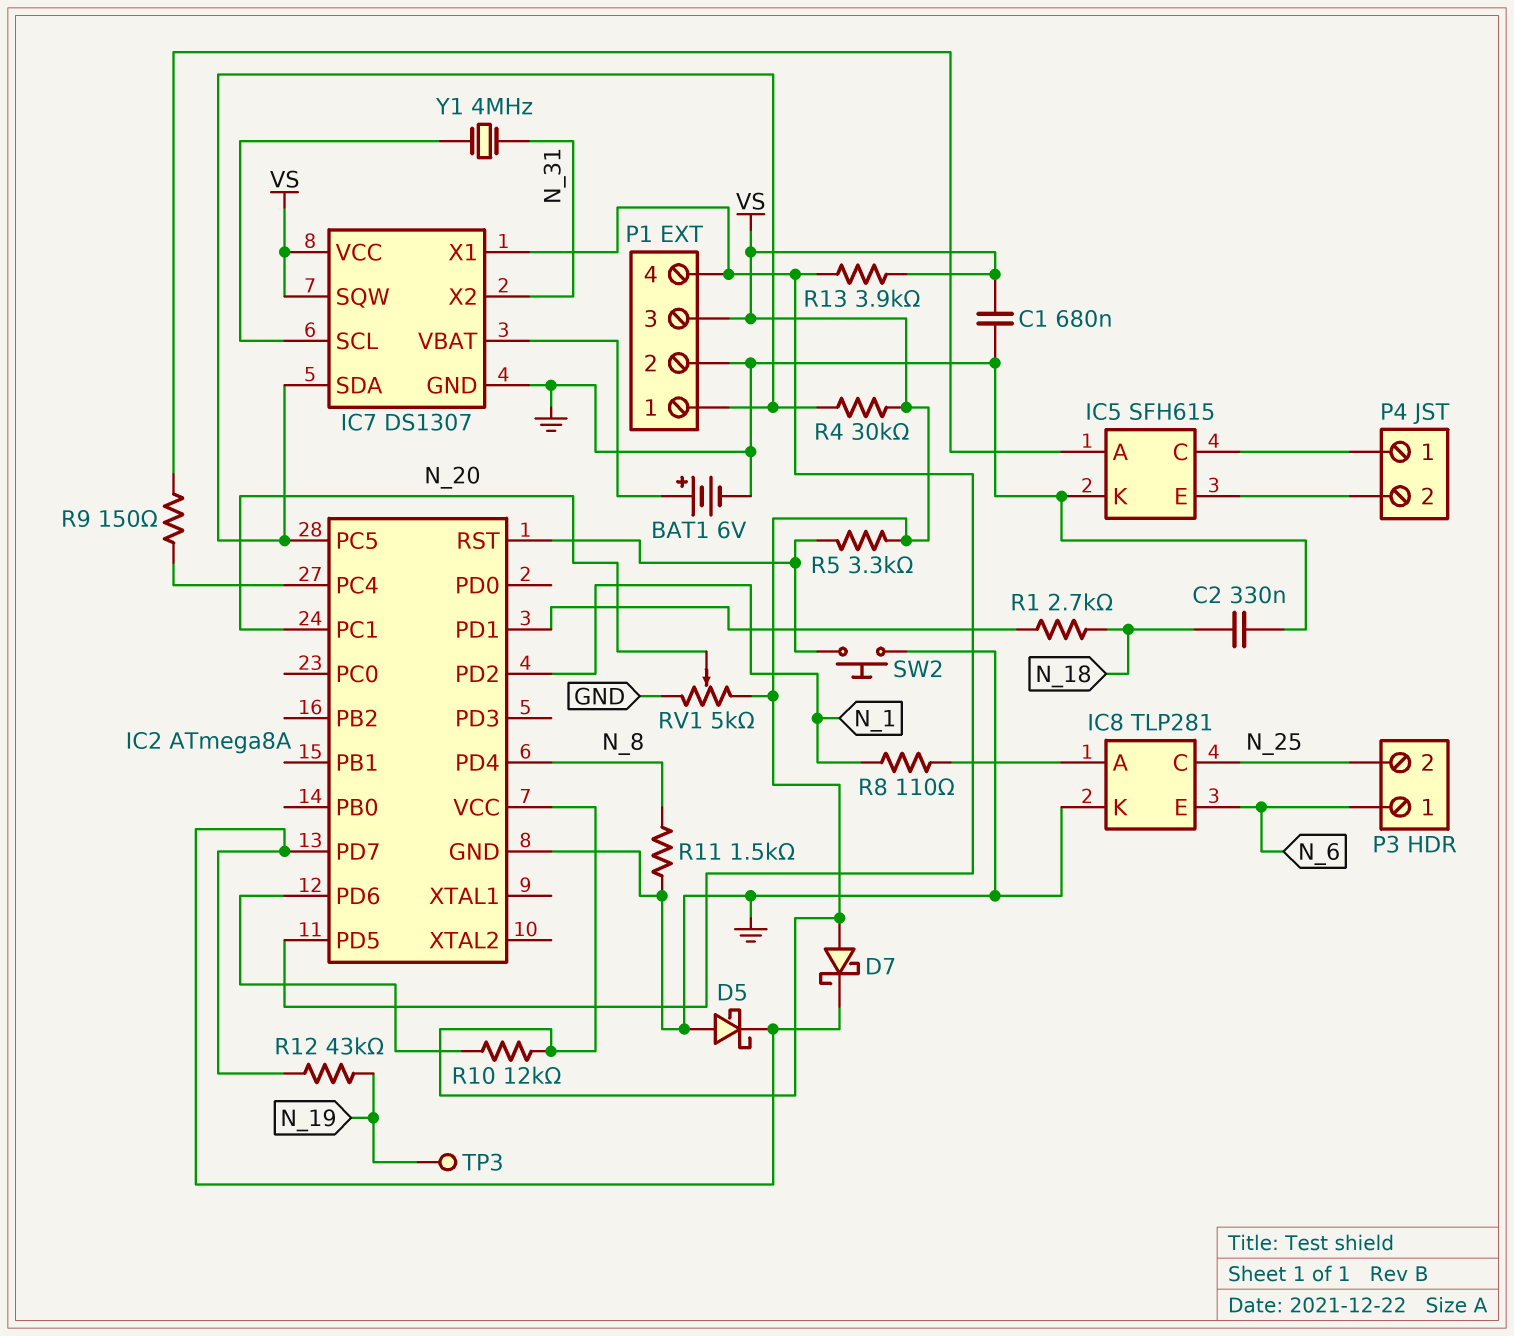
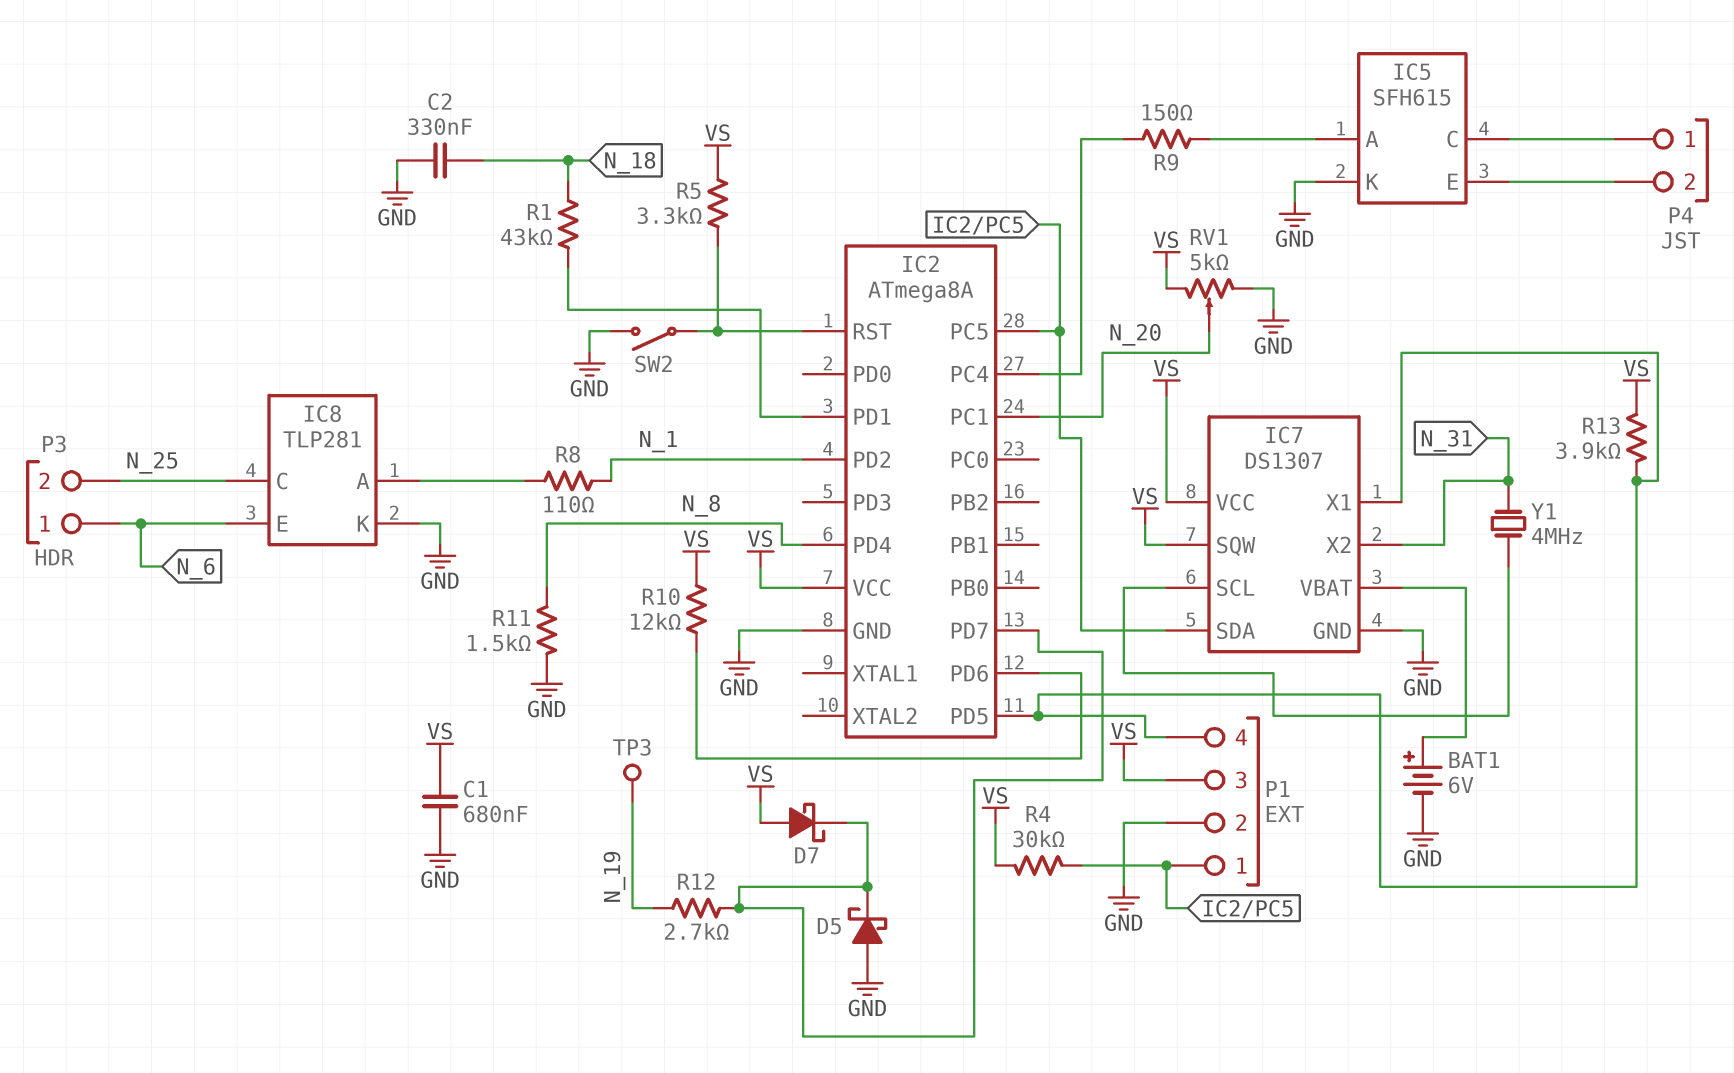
R1: 2.7k (IC2/PD1, N_18) -> 43k (IC2/PD1, N_18)
R12: 43k (IC2/PD7, N_19) -> 2.7k (IC2/PD7, N_19)
SW2: button (GND, IC2/RST) -> switch (GND, IC2/RST)

